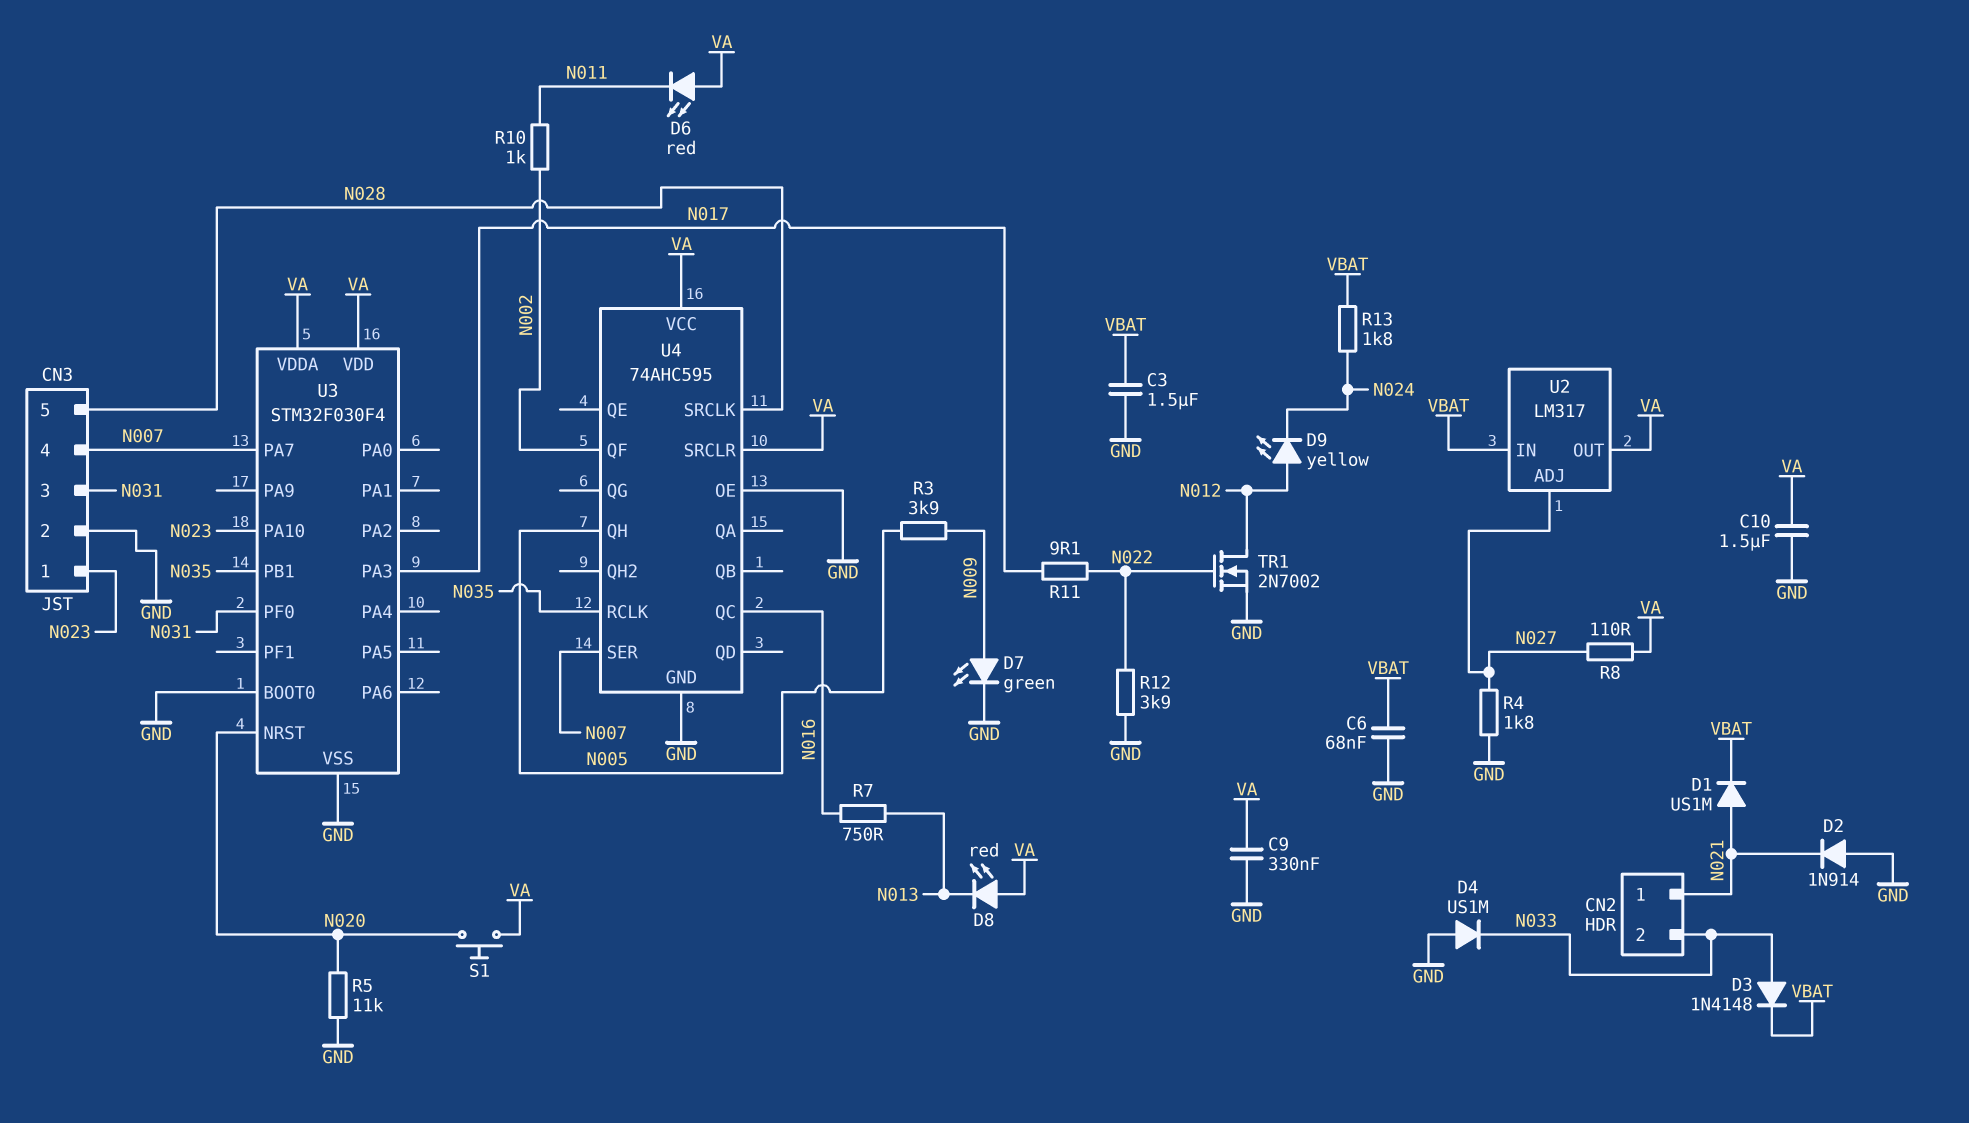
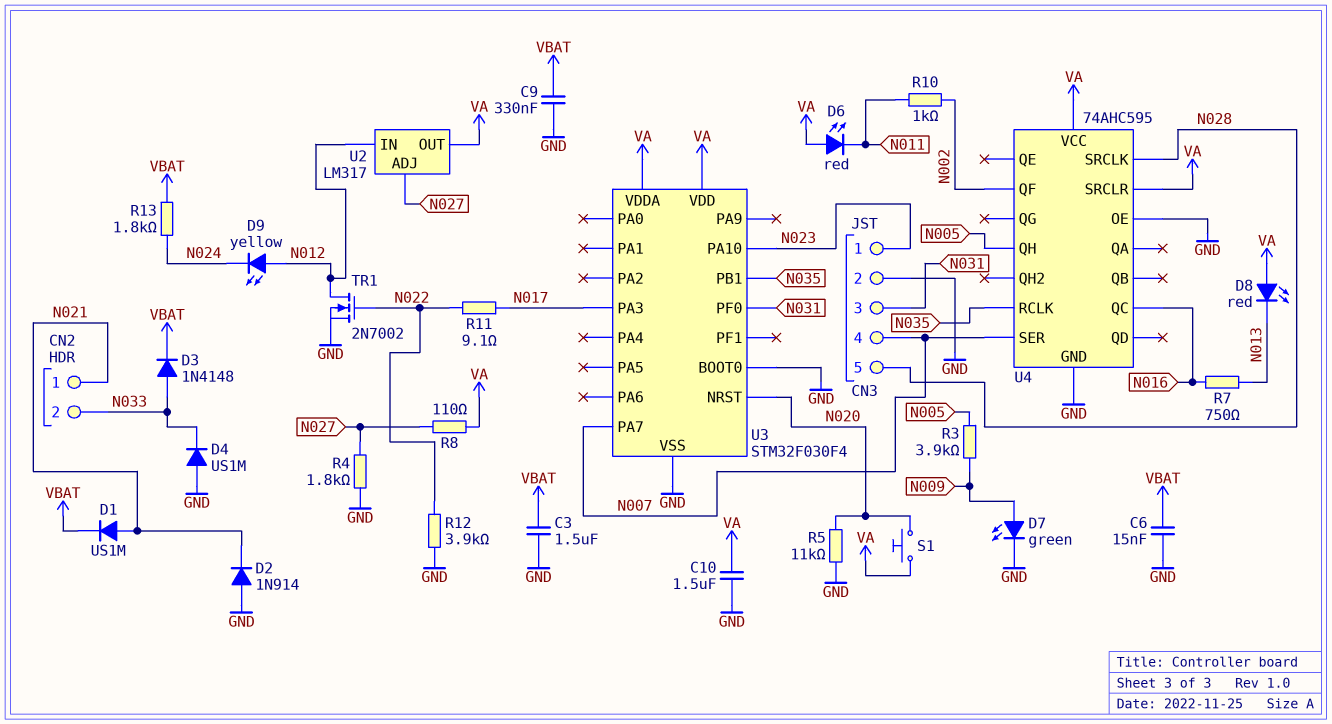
C6: 68nF (GND, VBAT) -> 15nF (GND, VBAT)
C9: 330nF (GND, VA) -> 330nF (GND, VBAT)
U2 pin IN: VBAT -> N012

